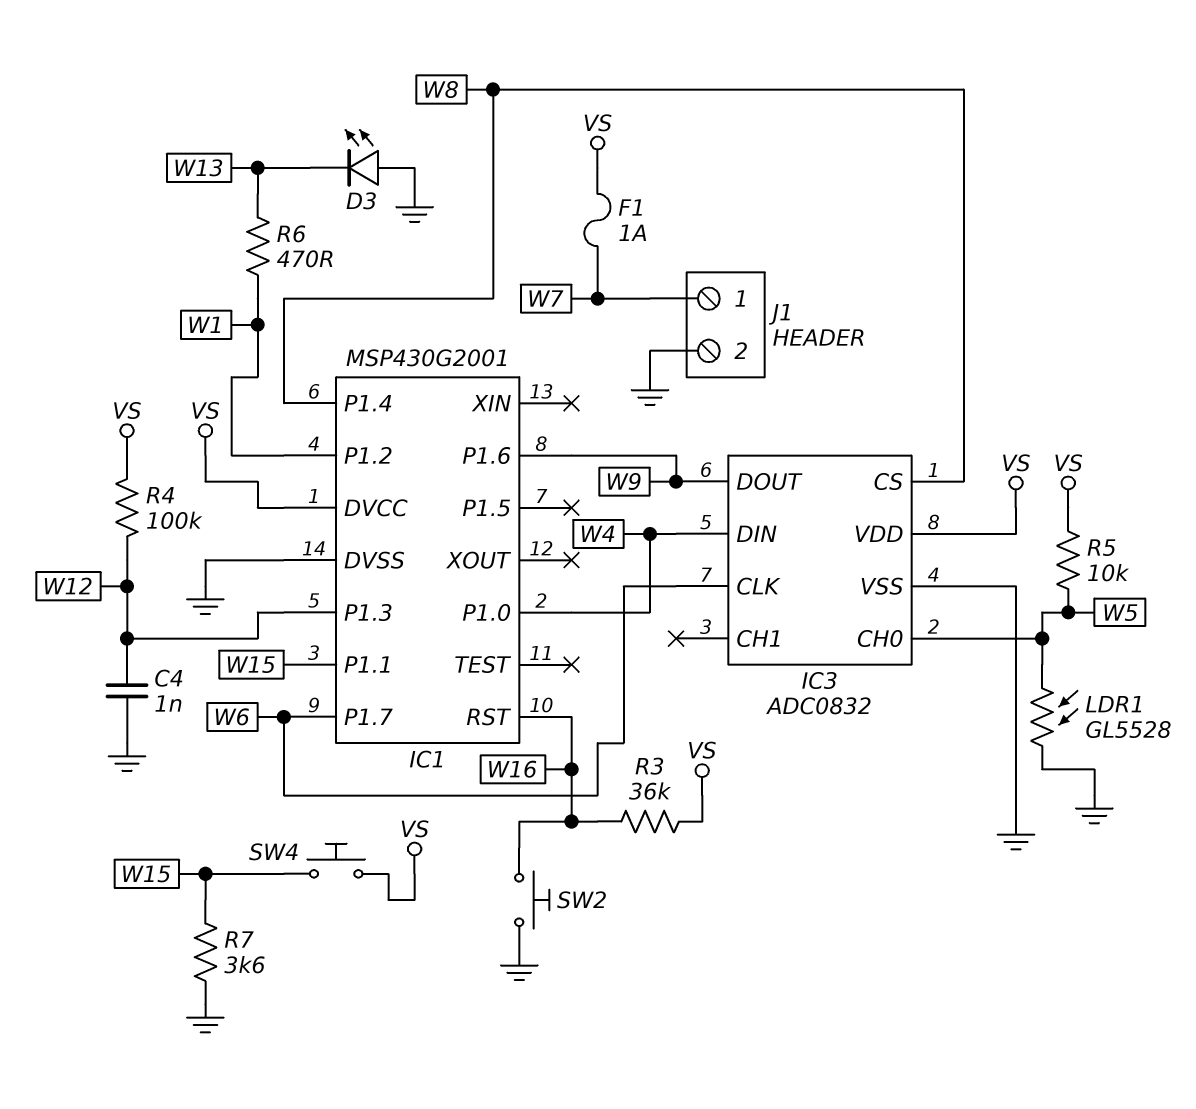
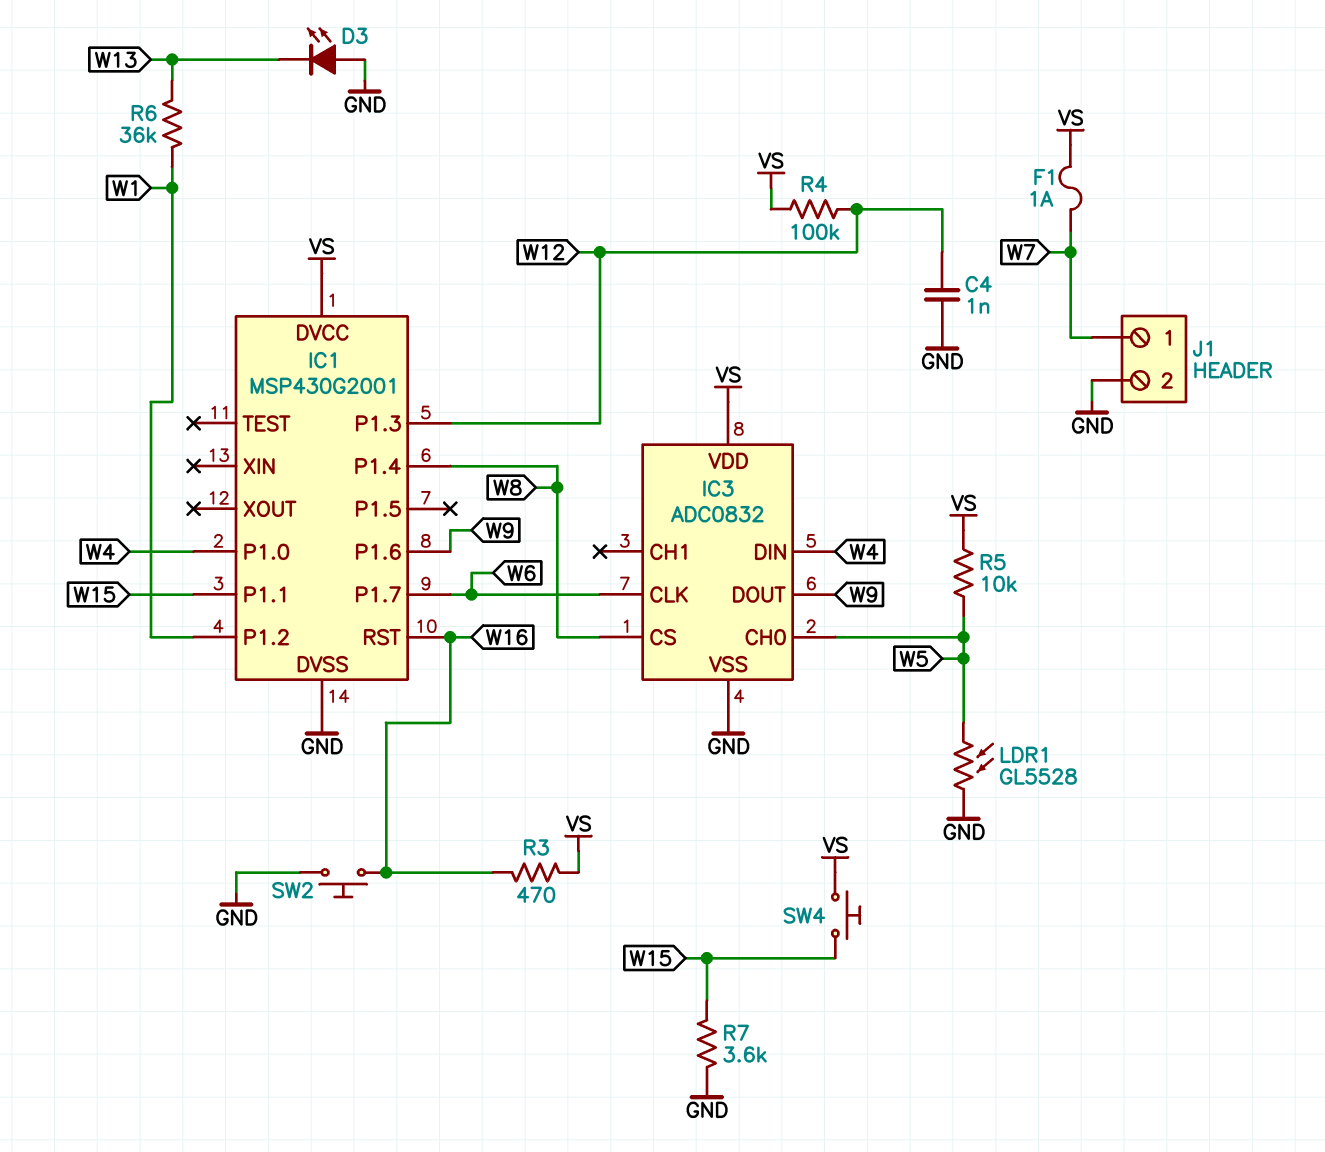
R3: 36k (VS, W16) -> 470 (VS, W16)
R6: 470 (W1, W13) -> 36k (W1, W13)

